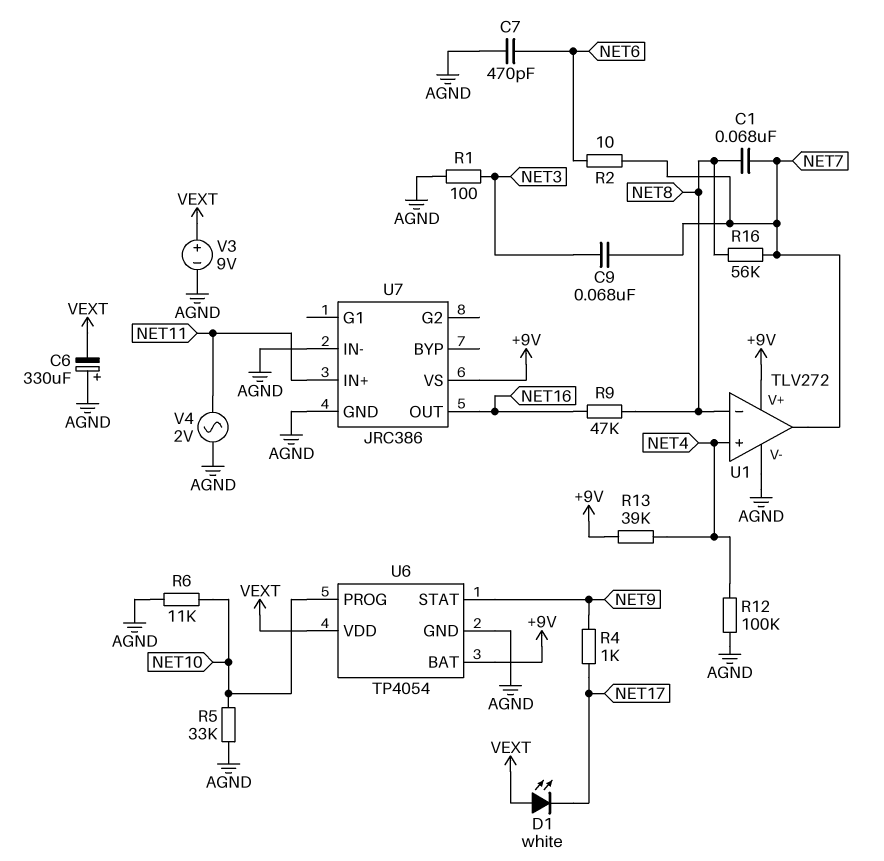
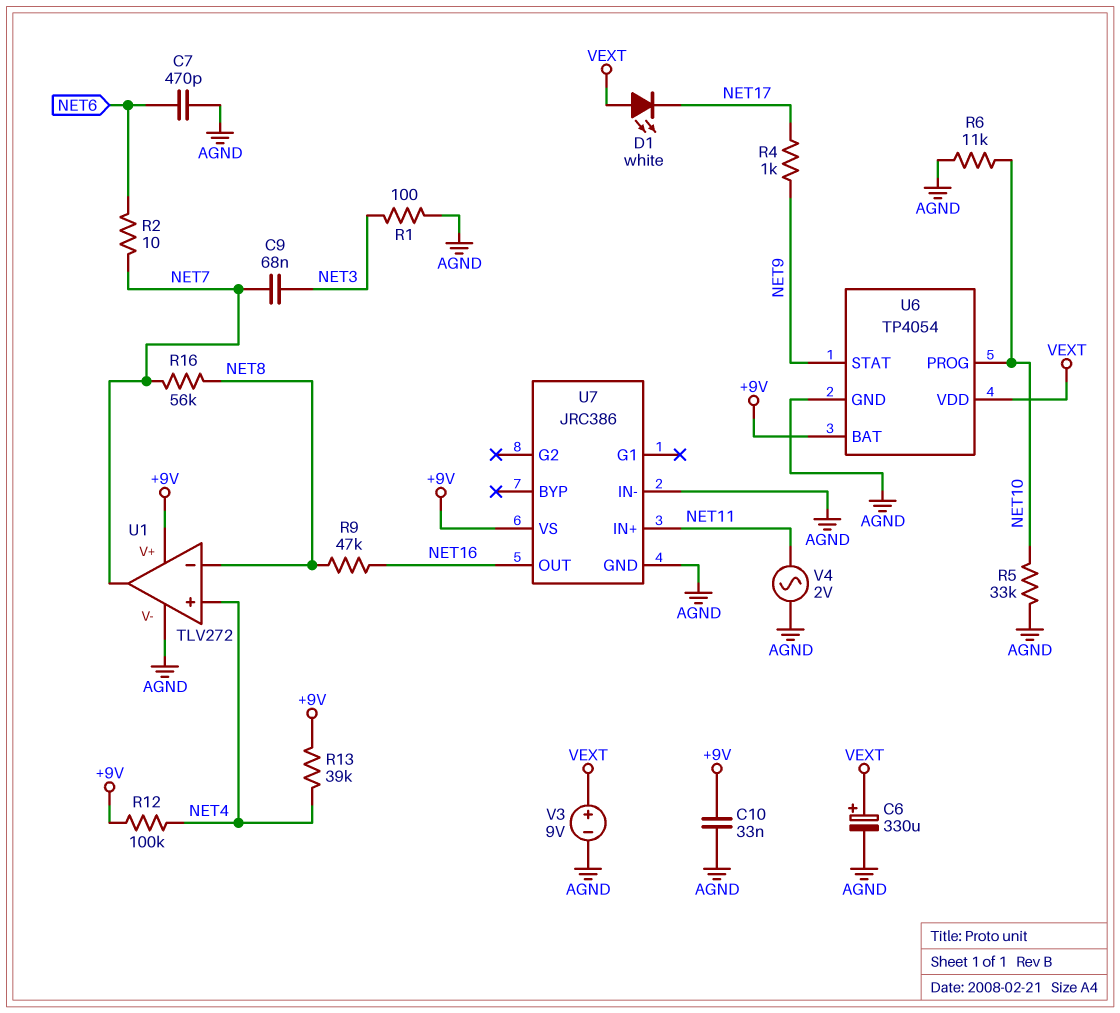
C1: 68nF (NET7, NET8) -> none
C6: 330uF (plus AGND, minus VEXT) -> 330uF (plus VEXT, minus AGND)
C10: none -> 33nF (+9V, AGND)
R12: 100k (AGND, NET4) -> 100k (+9V, NET4)

